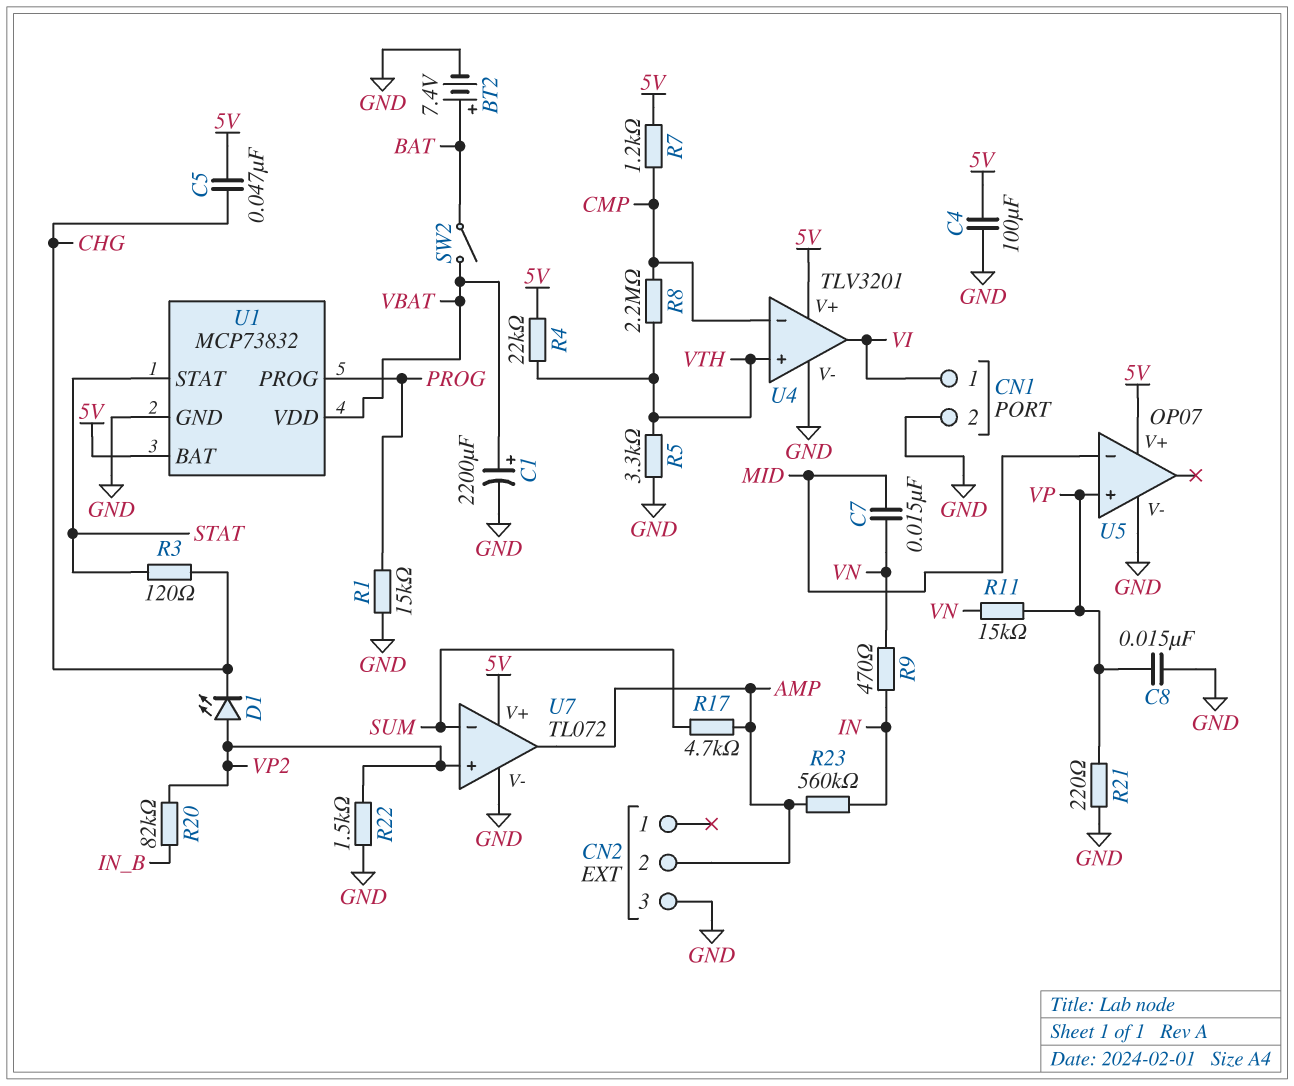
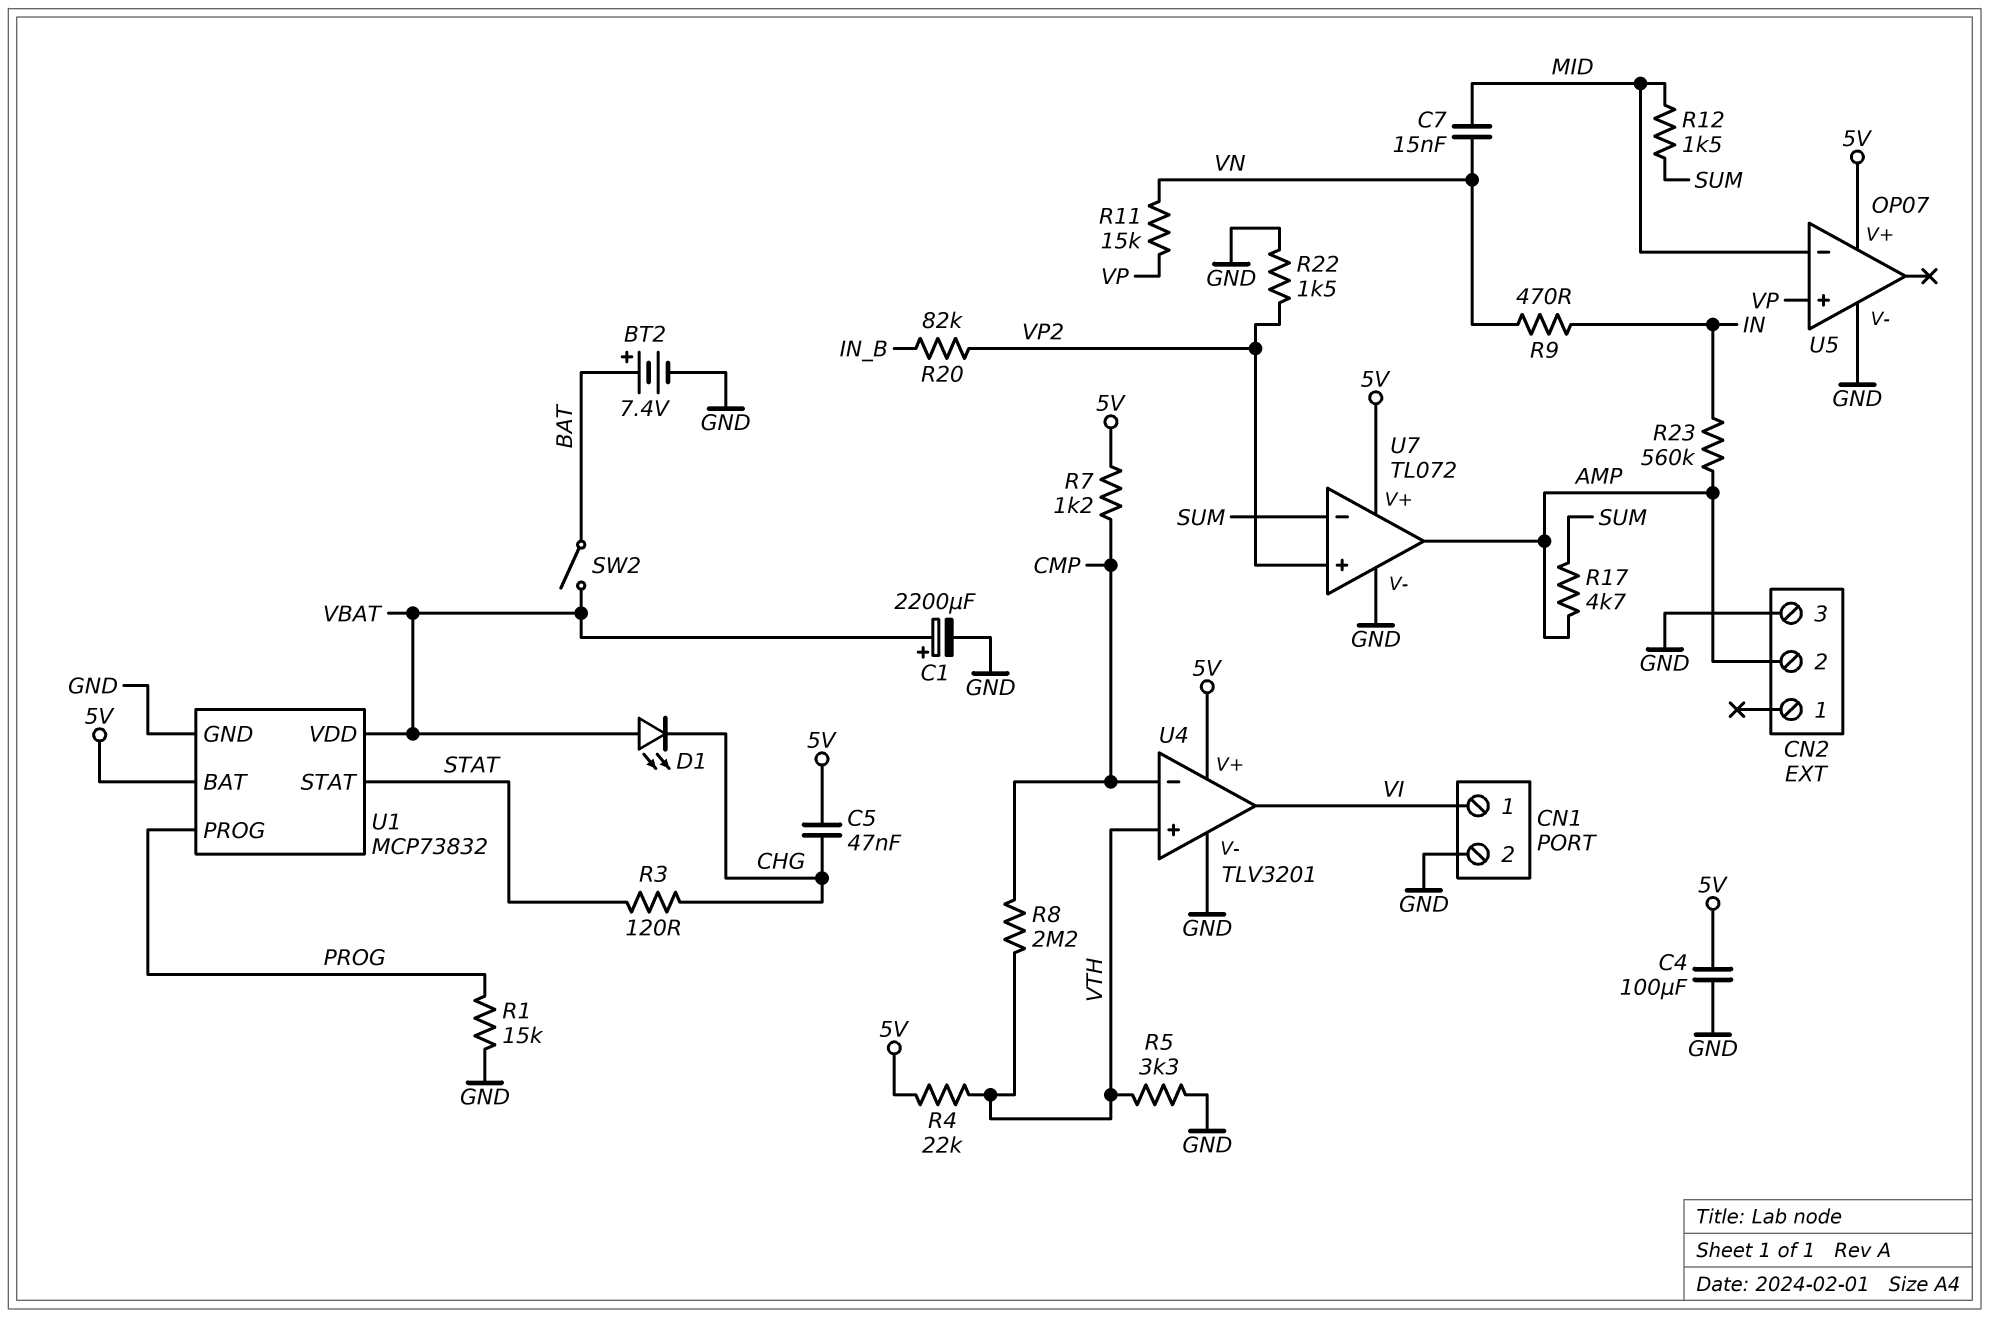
C8: 15nF (GND, VP) -> none
D1: LED (A VP2, K CHG) -> LED (A VBAT, K CHG)
R12: none -> 1.5k (MID, SUM)
R21: 220 (GND, VP) -> none

